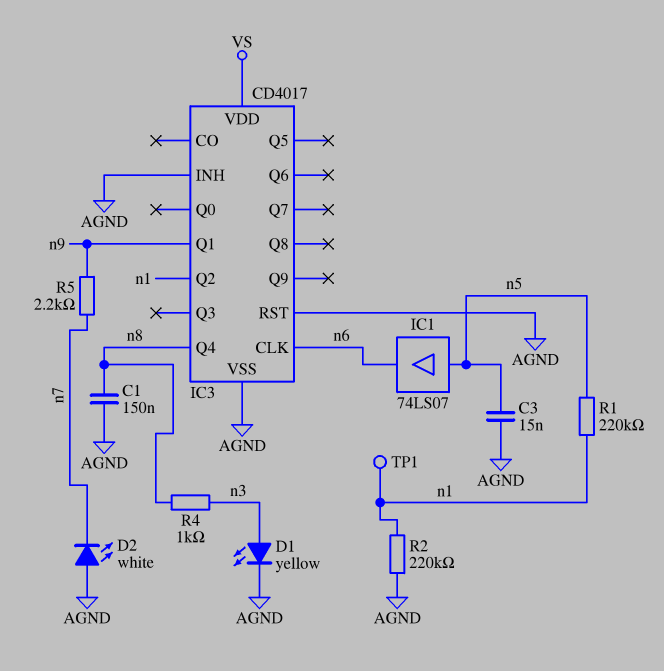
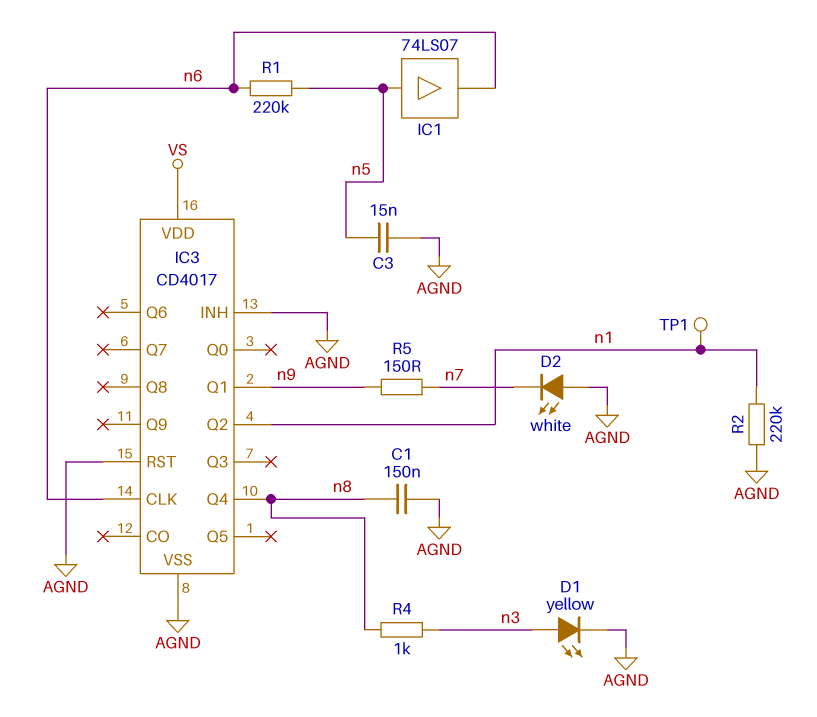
R1: 220k (n1, n5) -> 220k (n5, n6)
R5: 2.2k (n7, n9) -> 150 (n7, n9)

